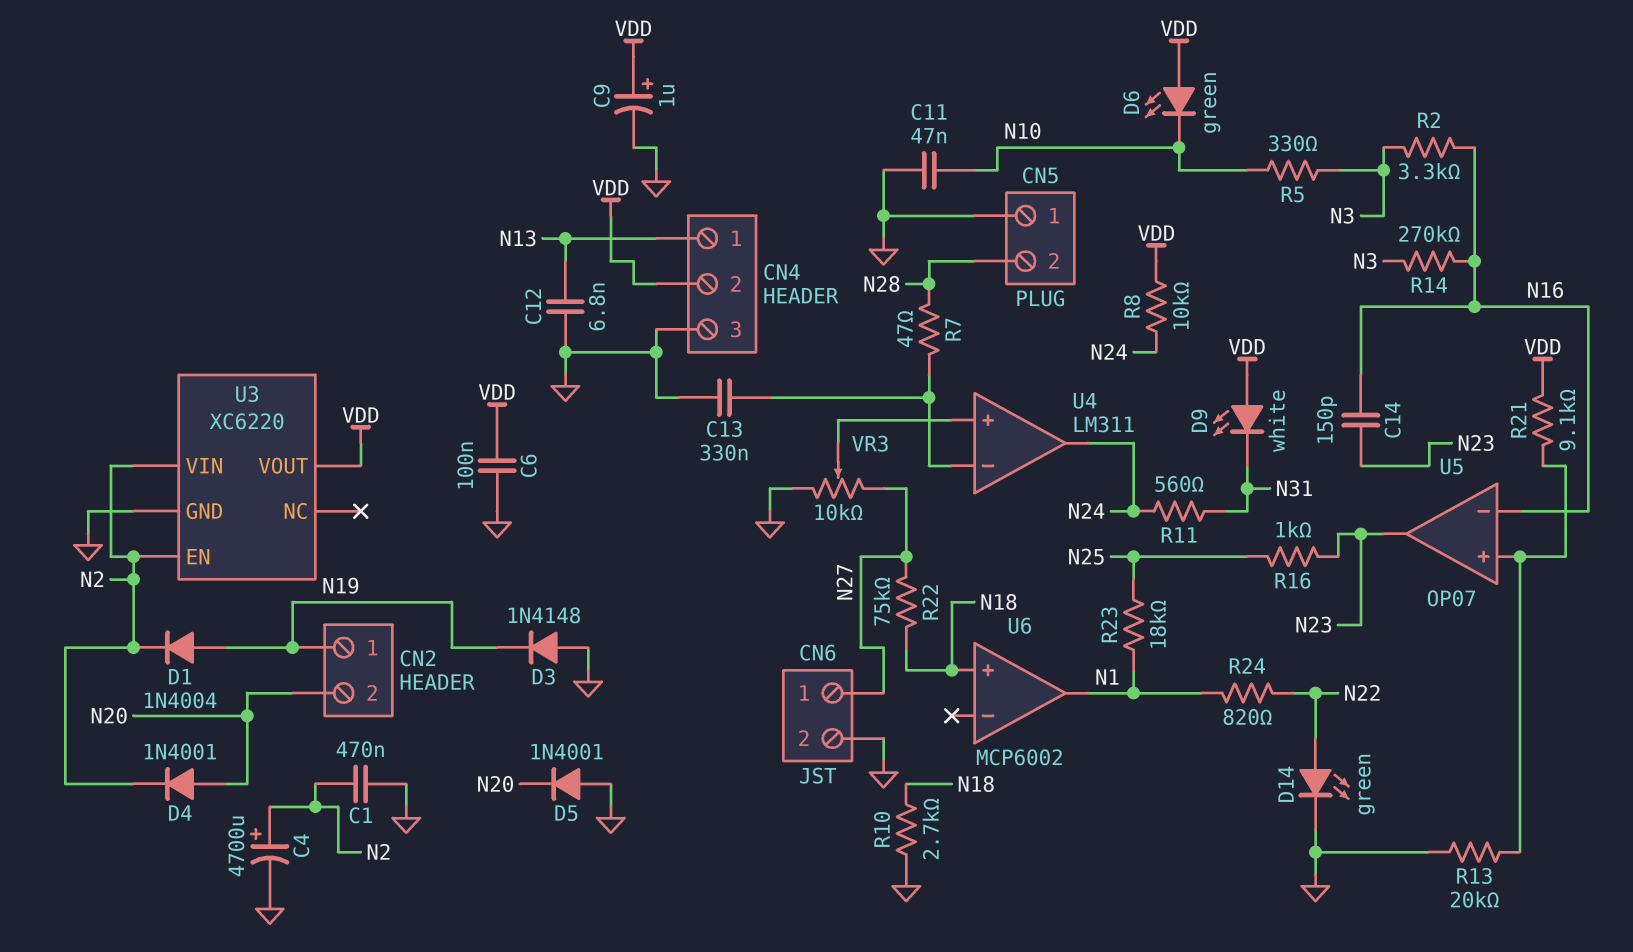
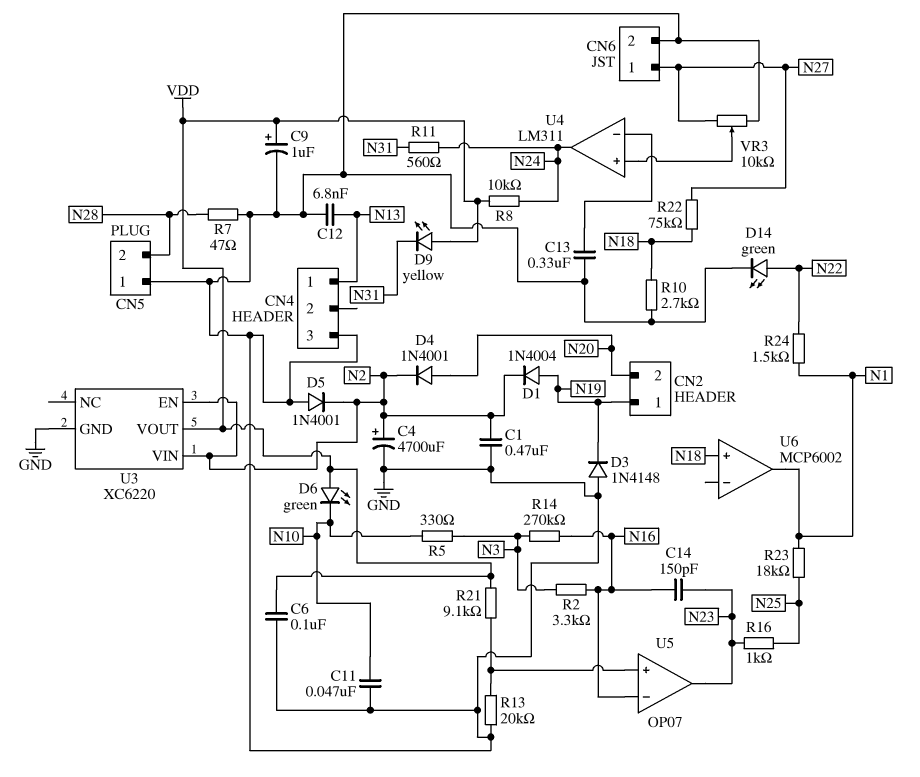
CN4 pin 2: VDD -> none
D5: diode 1N4001 (A GND, K N20) -> diode 1N4001 (A GND, K N2)
D9: LED white (A VDD, K N31) -> LED yellow (A VDD, K N31)
R7: 47 (N28, U4/in-) -> 47 (GND, N28)
R24: 820 (N1, N22) -> 1.5k (N1, N22)

